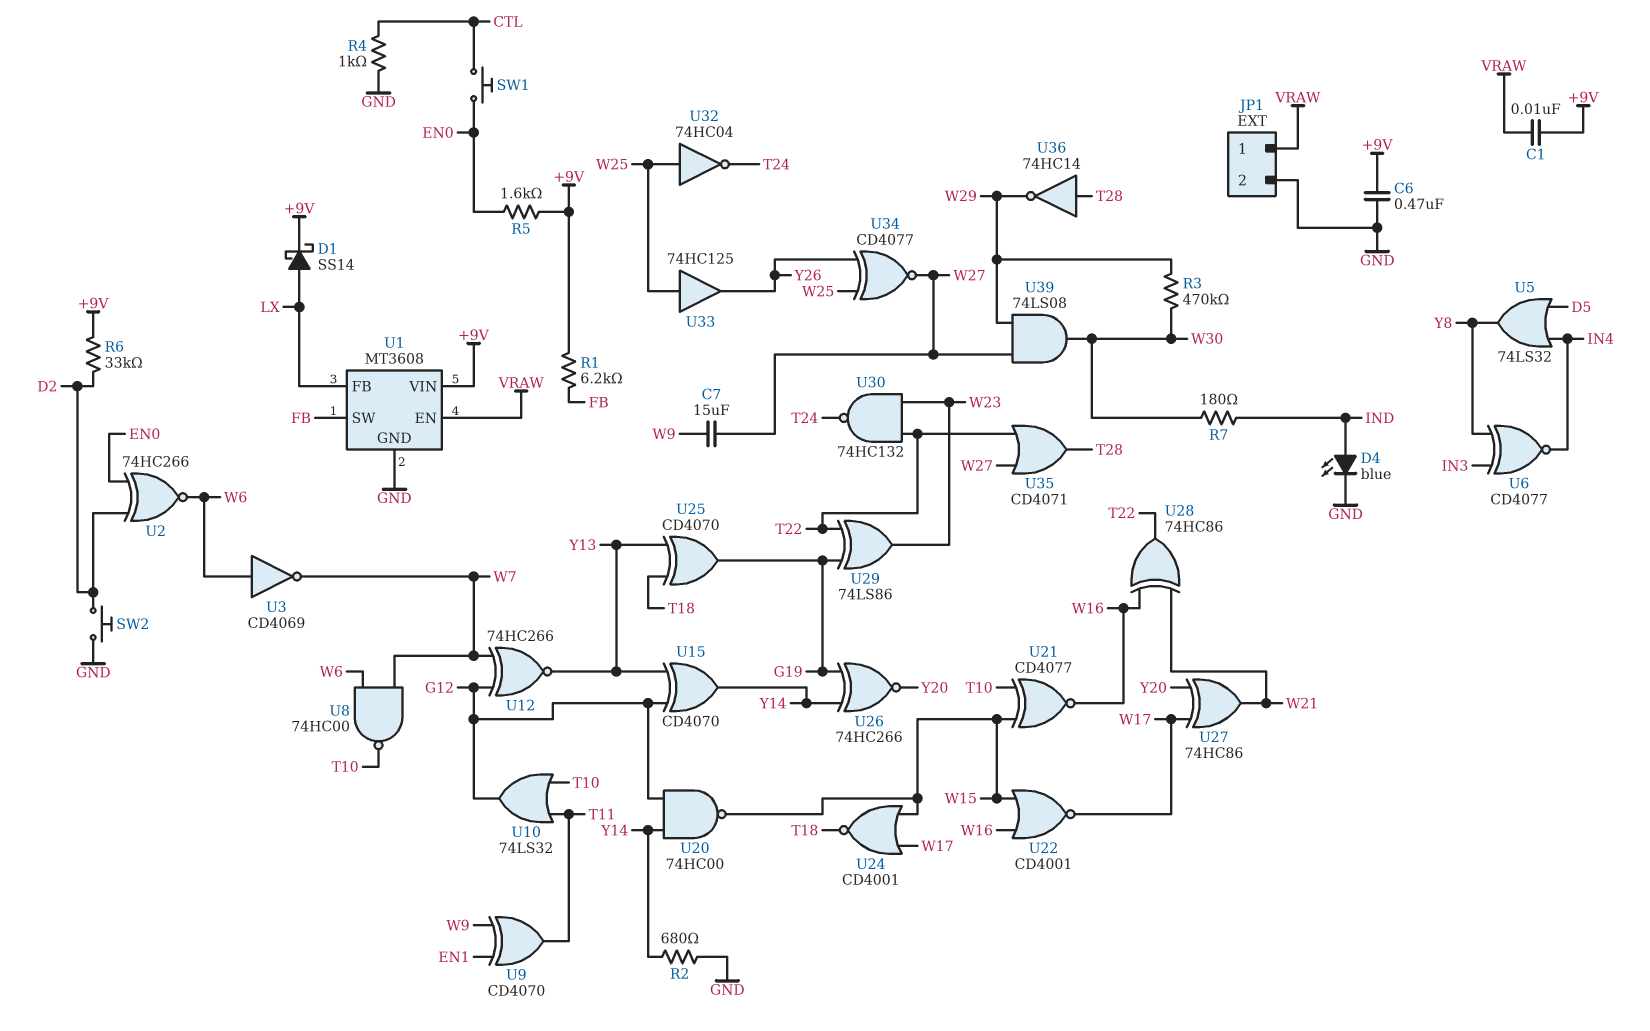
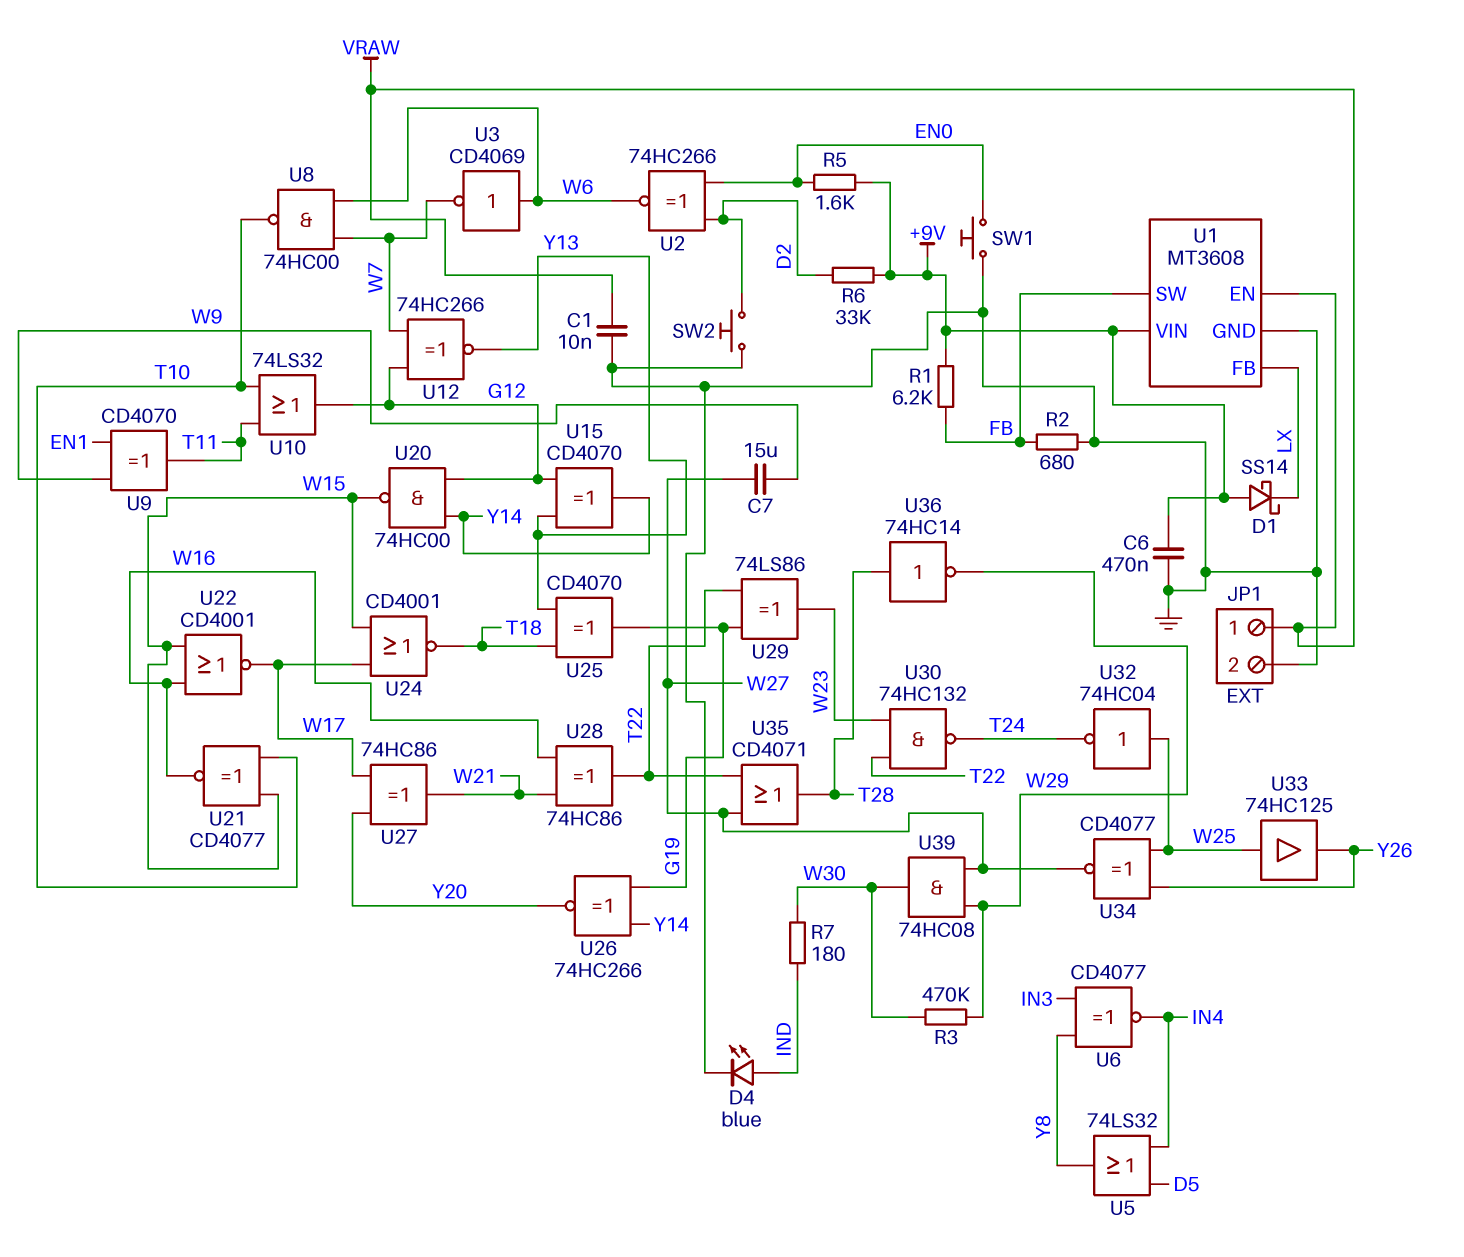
C1: 10nF (+9V, VRAW) -> 10nF (GND, VRAW)
D1: schottky SS14 (A LX, K +9V) -> schottky SS14 (A +9V, K LX)
R2: 680 (GND, Y14) -> 680 (FB, GND)
R4: 1k (CTL, GND) -> none
SW1: button (CTL, EN0) -> button (EN0, GND)
U39: AND 74LS08 (in W27, in W29, out W30) -> AND 74HC08 (in W27, in W29, out W30)

